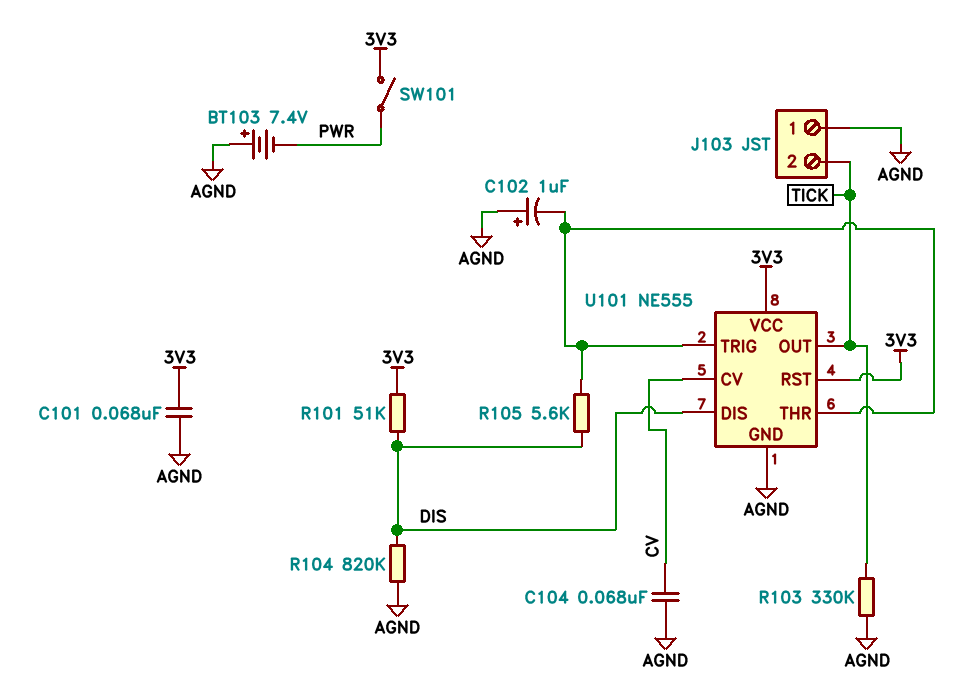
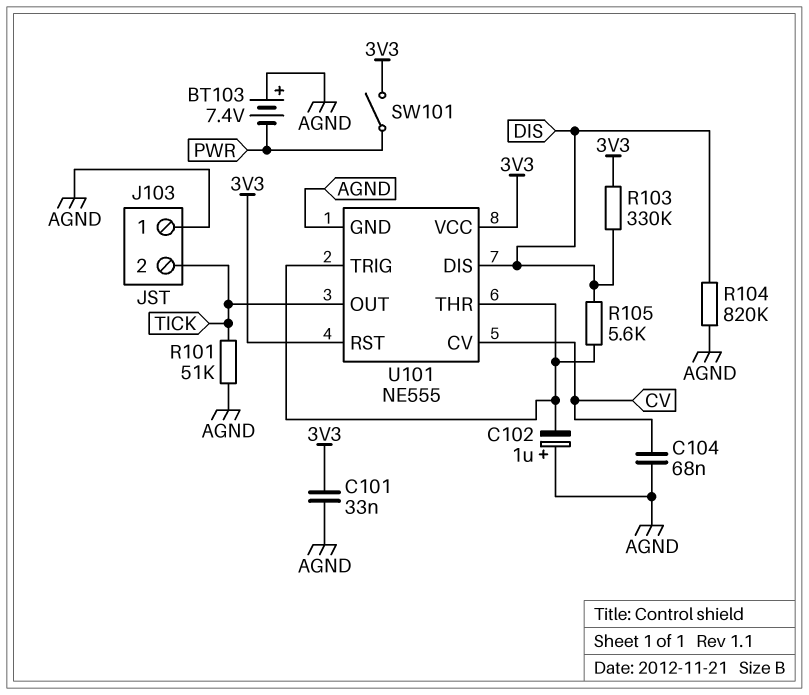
C101: 68nF (3V3, AGND) -> 33nF (3V3, AGND)
R101: 51k (3V3, DIS) -> 51k (AGND, TICK)
R103: 330k (AGND, TICK) -> 330k (3V3, DIS)

